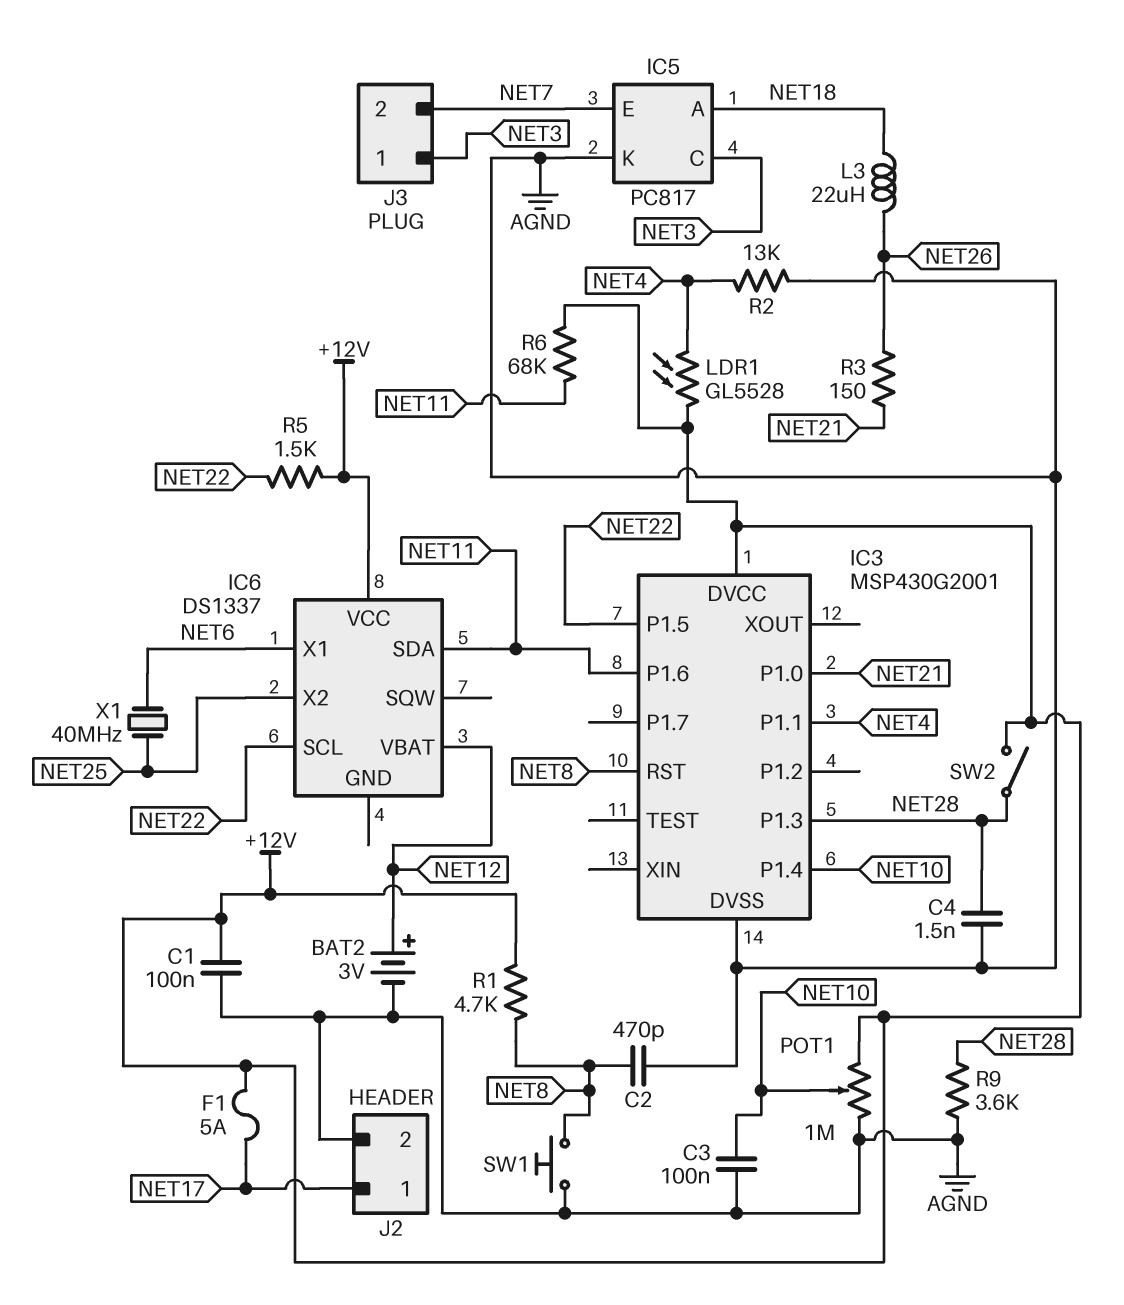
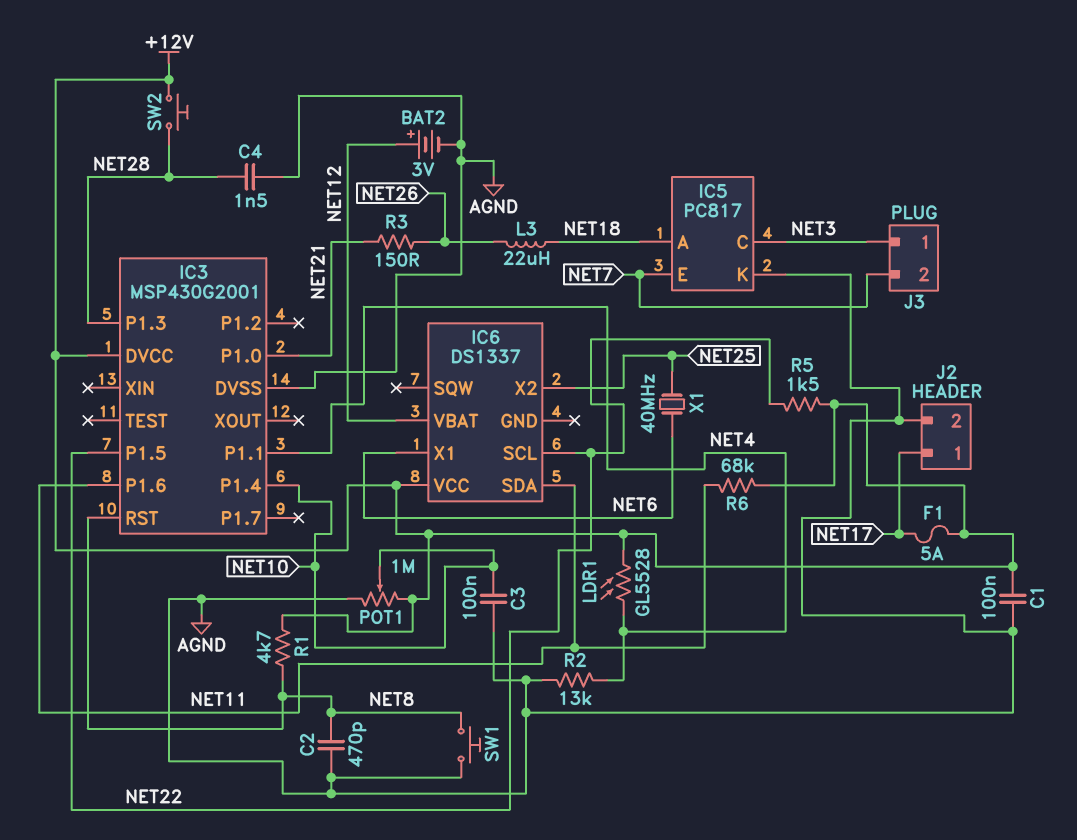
R9: 3.6k (AGND, NET28) -> none
SW2: switch (+12V, NET28) -> button (+12V, NET28)

